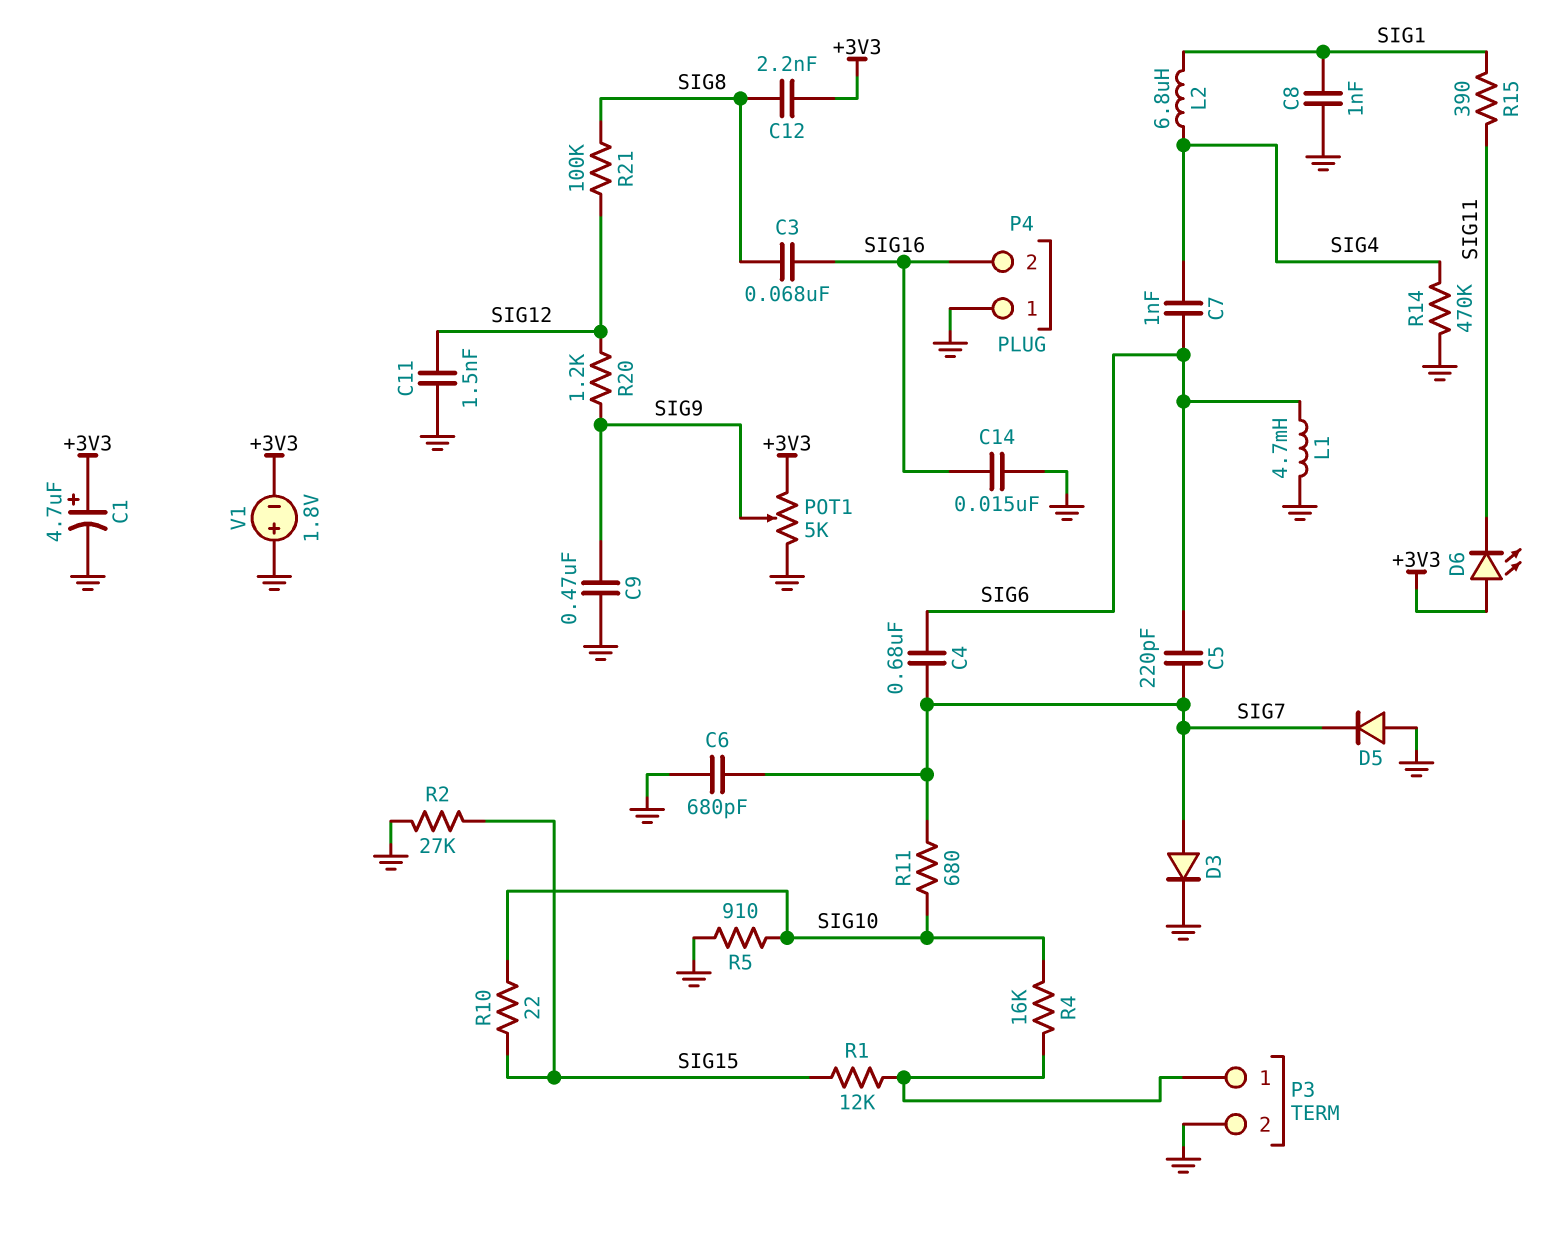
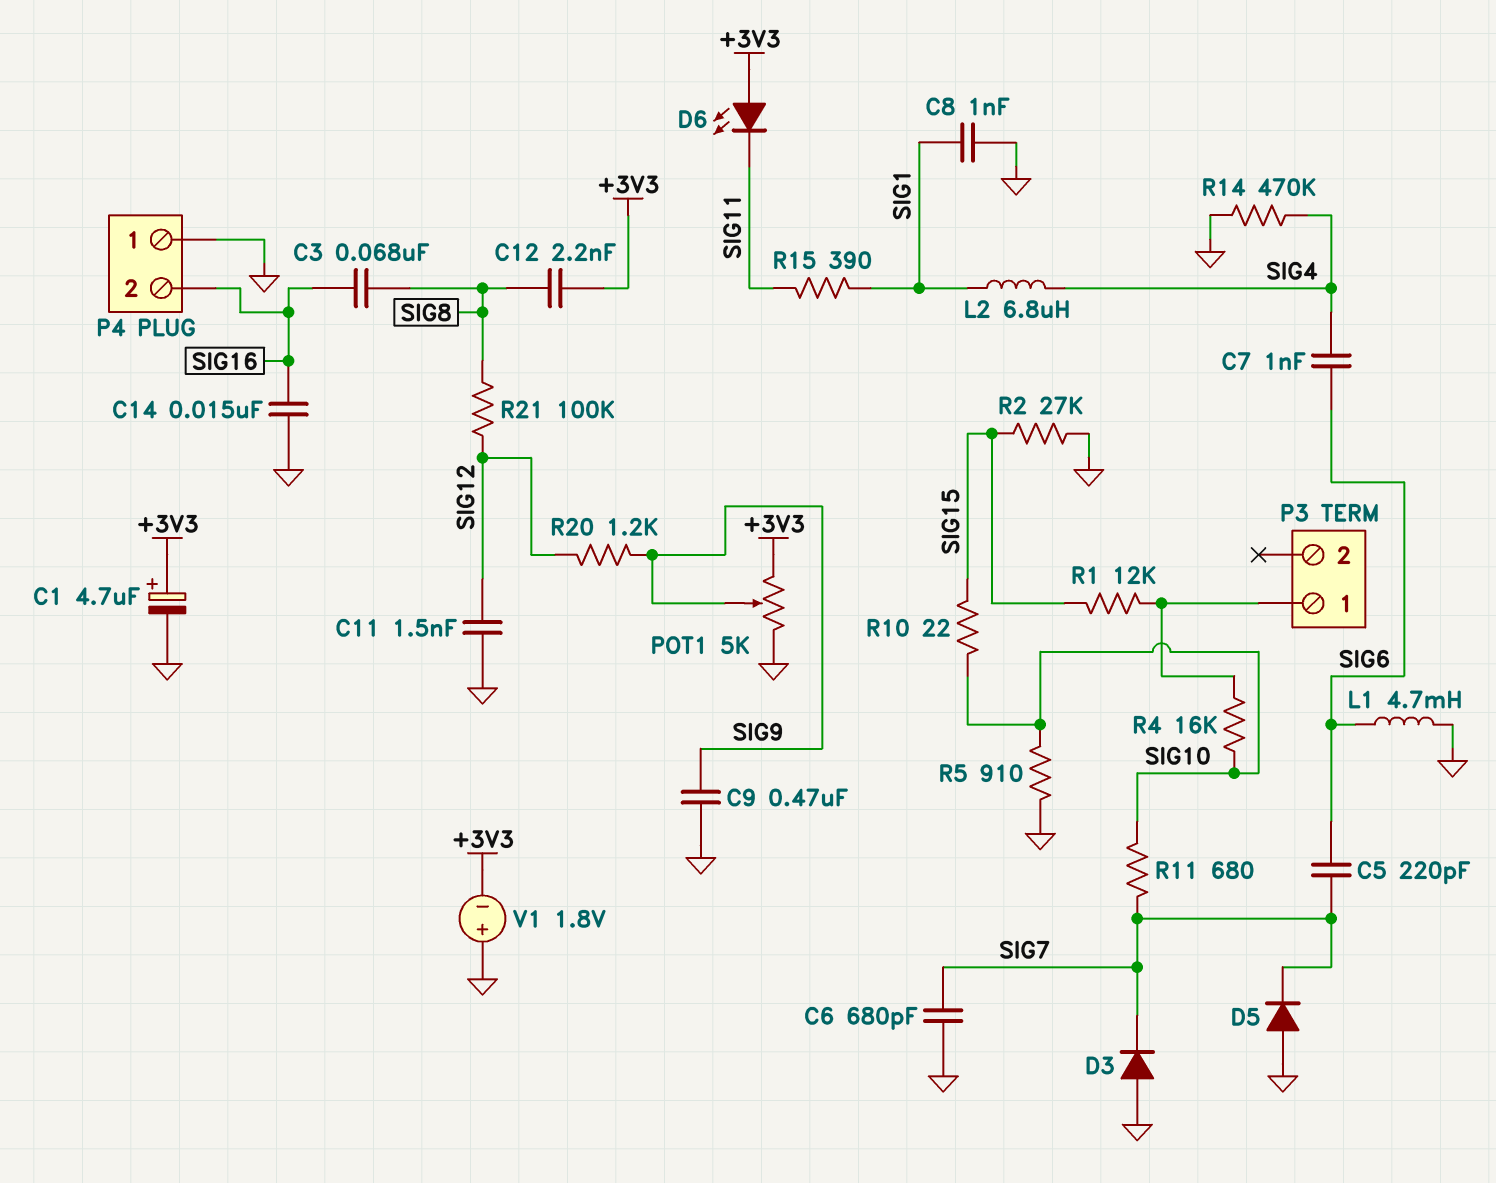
C4: 680nF (SIG6, SIG7) -> none
D3: diode (A SIG7, K GND) -> diode (A GND, K SIG7)
P3 pin 2: GND -> none

